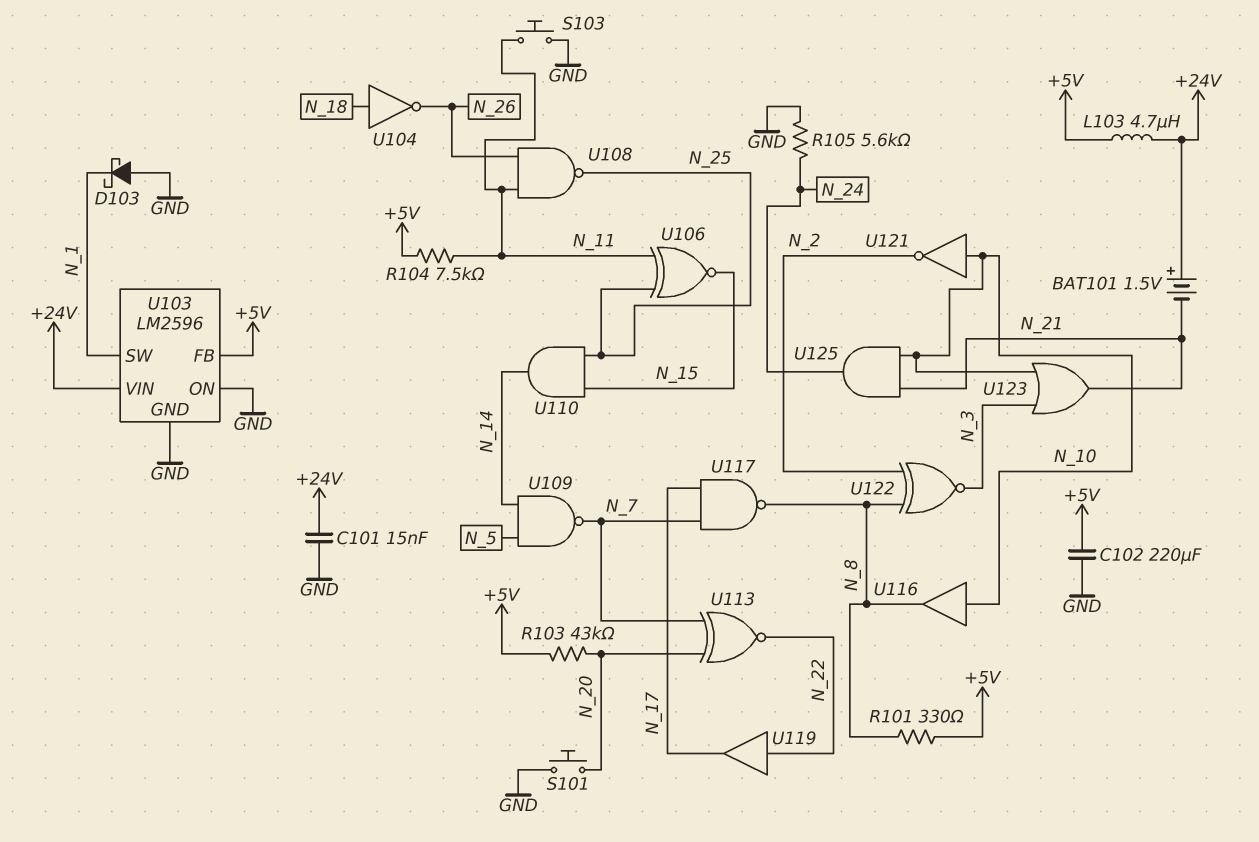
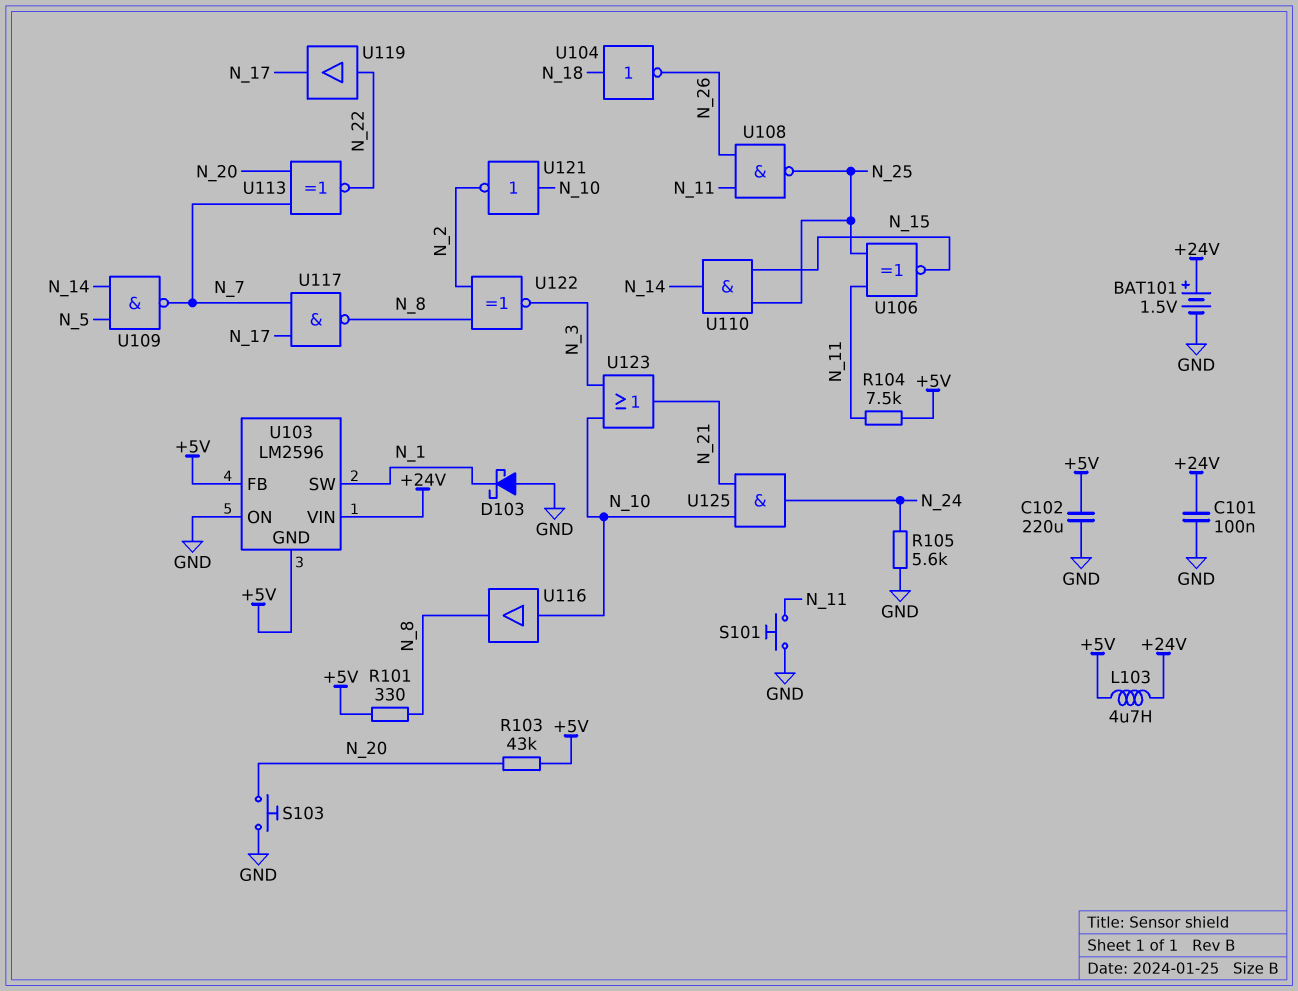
BAT101: 1.5V (plus +24V, minus N_21) -> 1.5V (plus +24V, minus GND)
C101: 15nF (+24V, GND) -> 100nF (+24V, GND)
S101: button (GND, N_20) -> button (GND, N_11)
S103: button (GND, N_11) -> button (GND, N_20)
U103 pin GND: GND -> +5V

